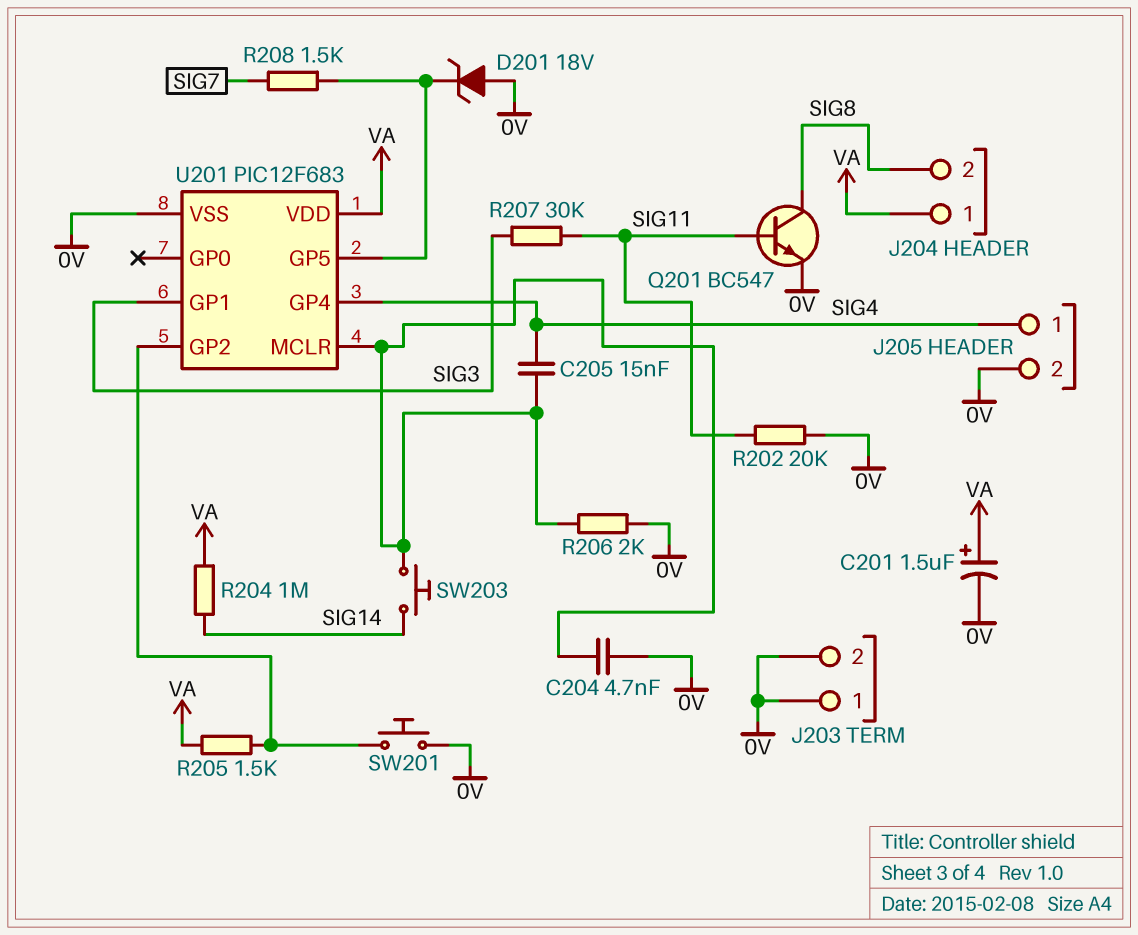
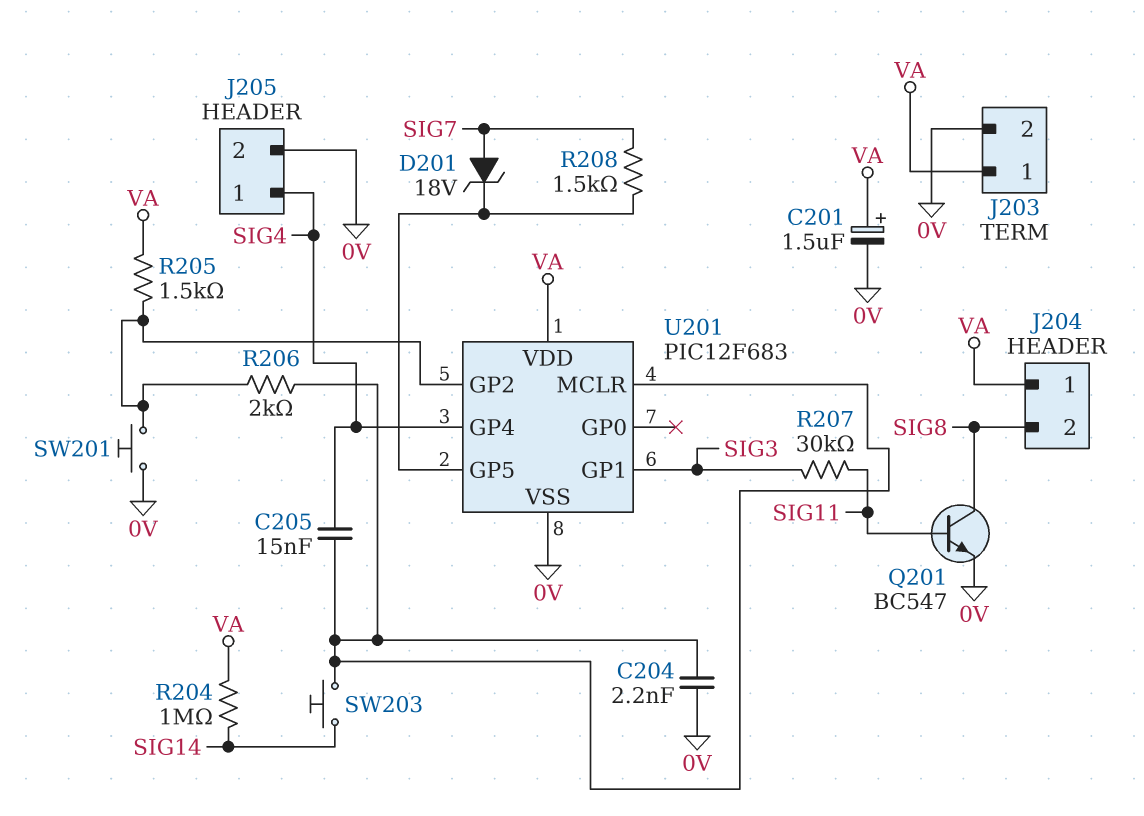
C204: 4.7nF (0V, U201/MCLR) -> 2.2nF (0V, U201/MCLR)
D201: zener 18V (A 0V, K U201/GP5) -> zener 18V (A SIG7, K U201/GP5)
J203 pin 1: 0V -> VA
R202: 20k (0V, SIG11) -> none
R206: 2k (0V, U201/MCLR) -> 2k (U201/GP2, U201/MCLR)

